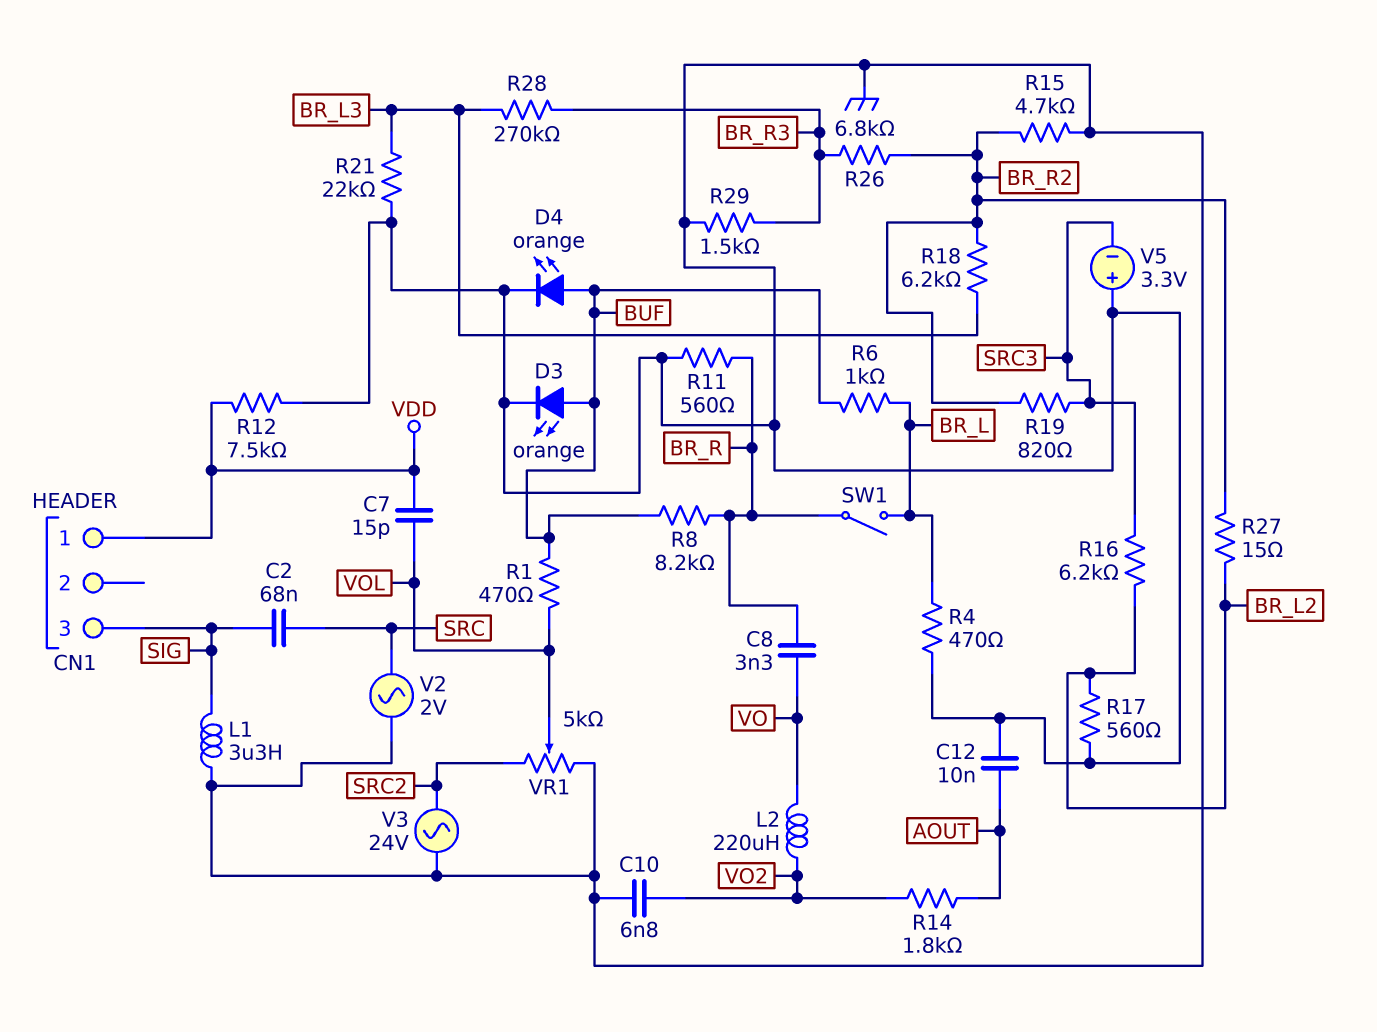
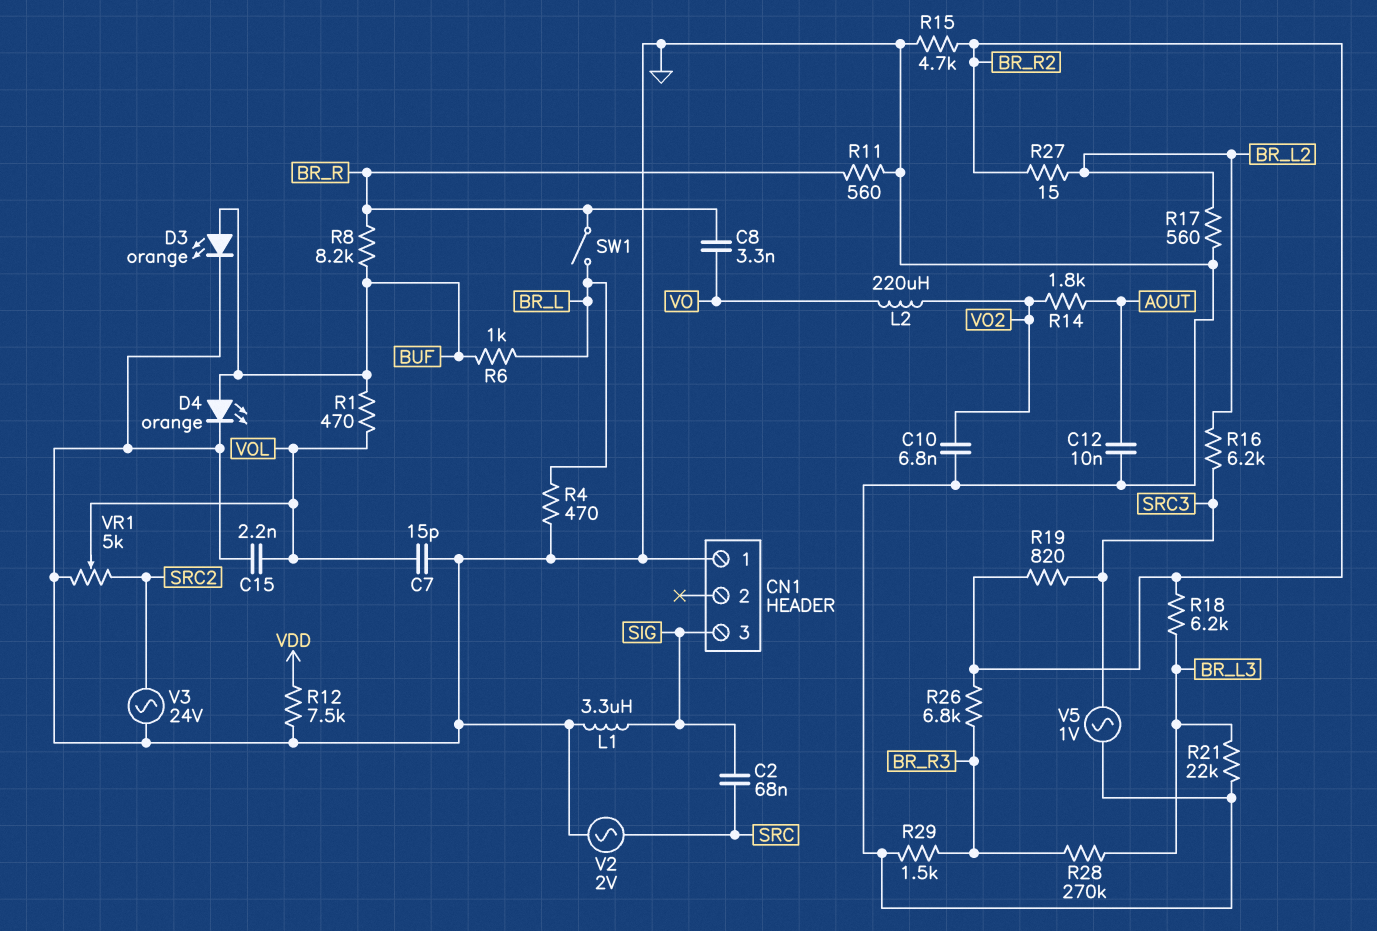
C7: 15pF (VDD, VOL) -> 15pF (GND, VOL)
C15: none -> 2.2nF (GND, VOL)
CN1 pin 1: VDD -> GND
V5: 3.3V (plus GND, minus SRC3) -> AC 1V (GND, SRC3)

